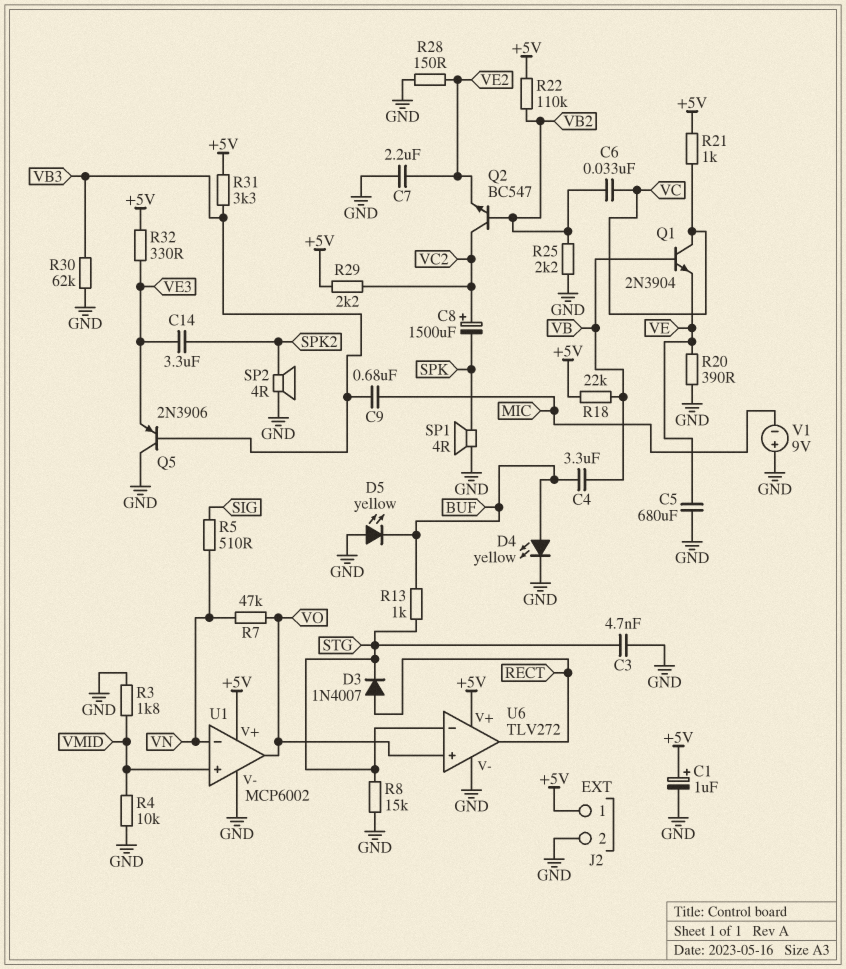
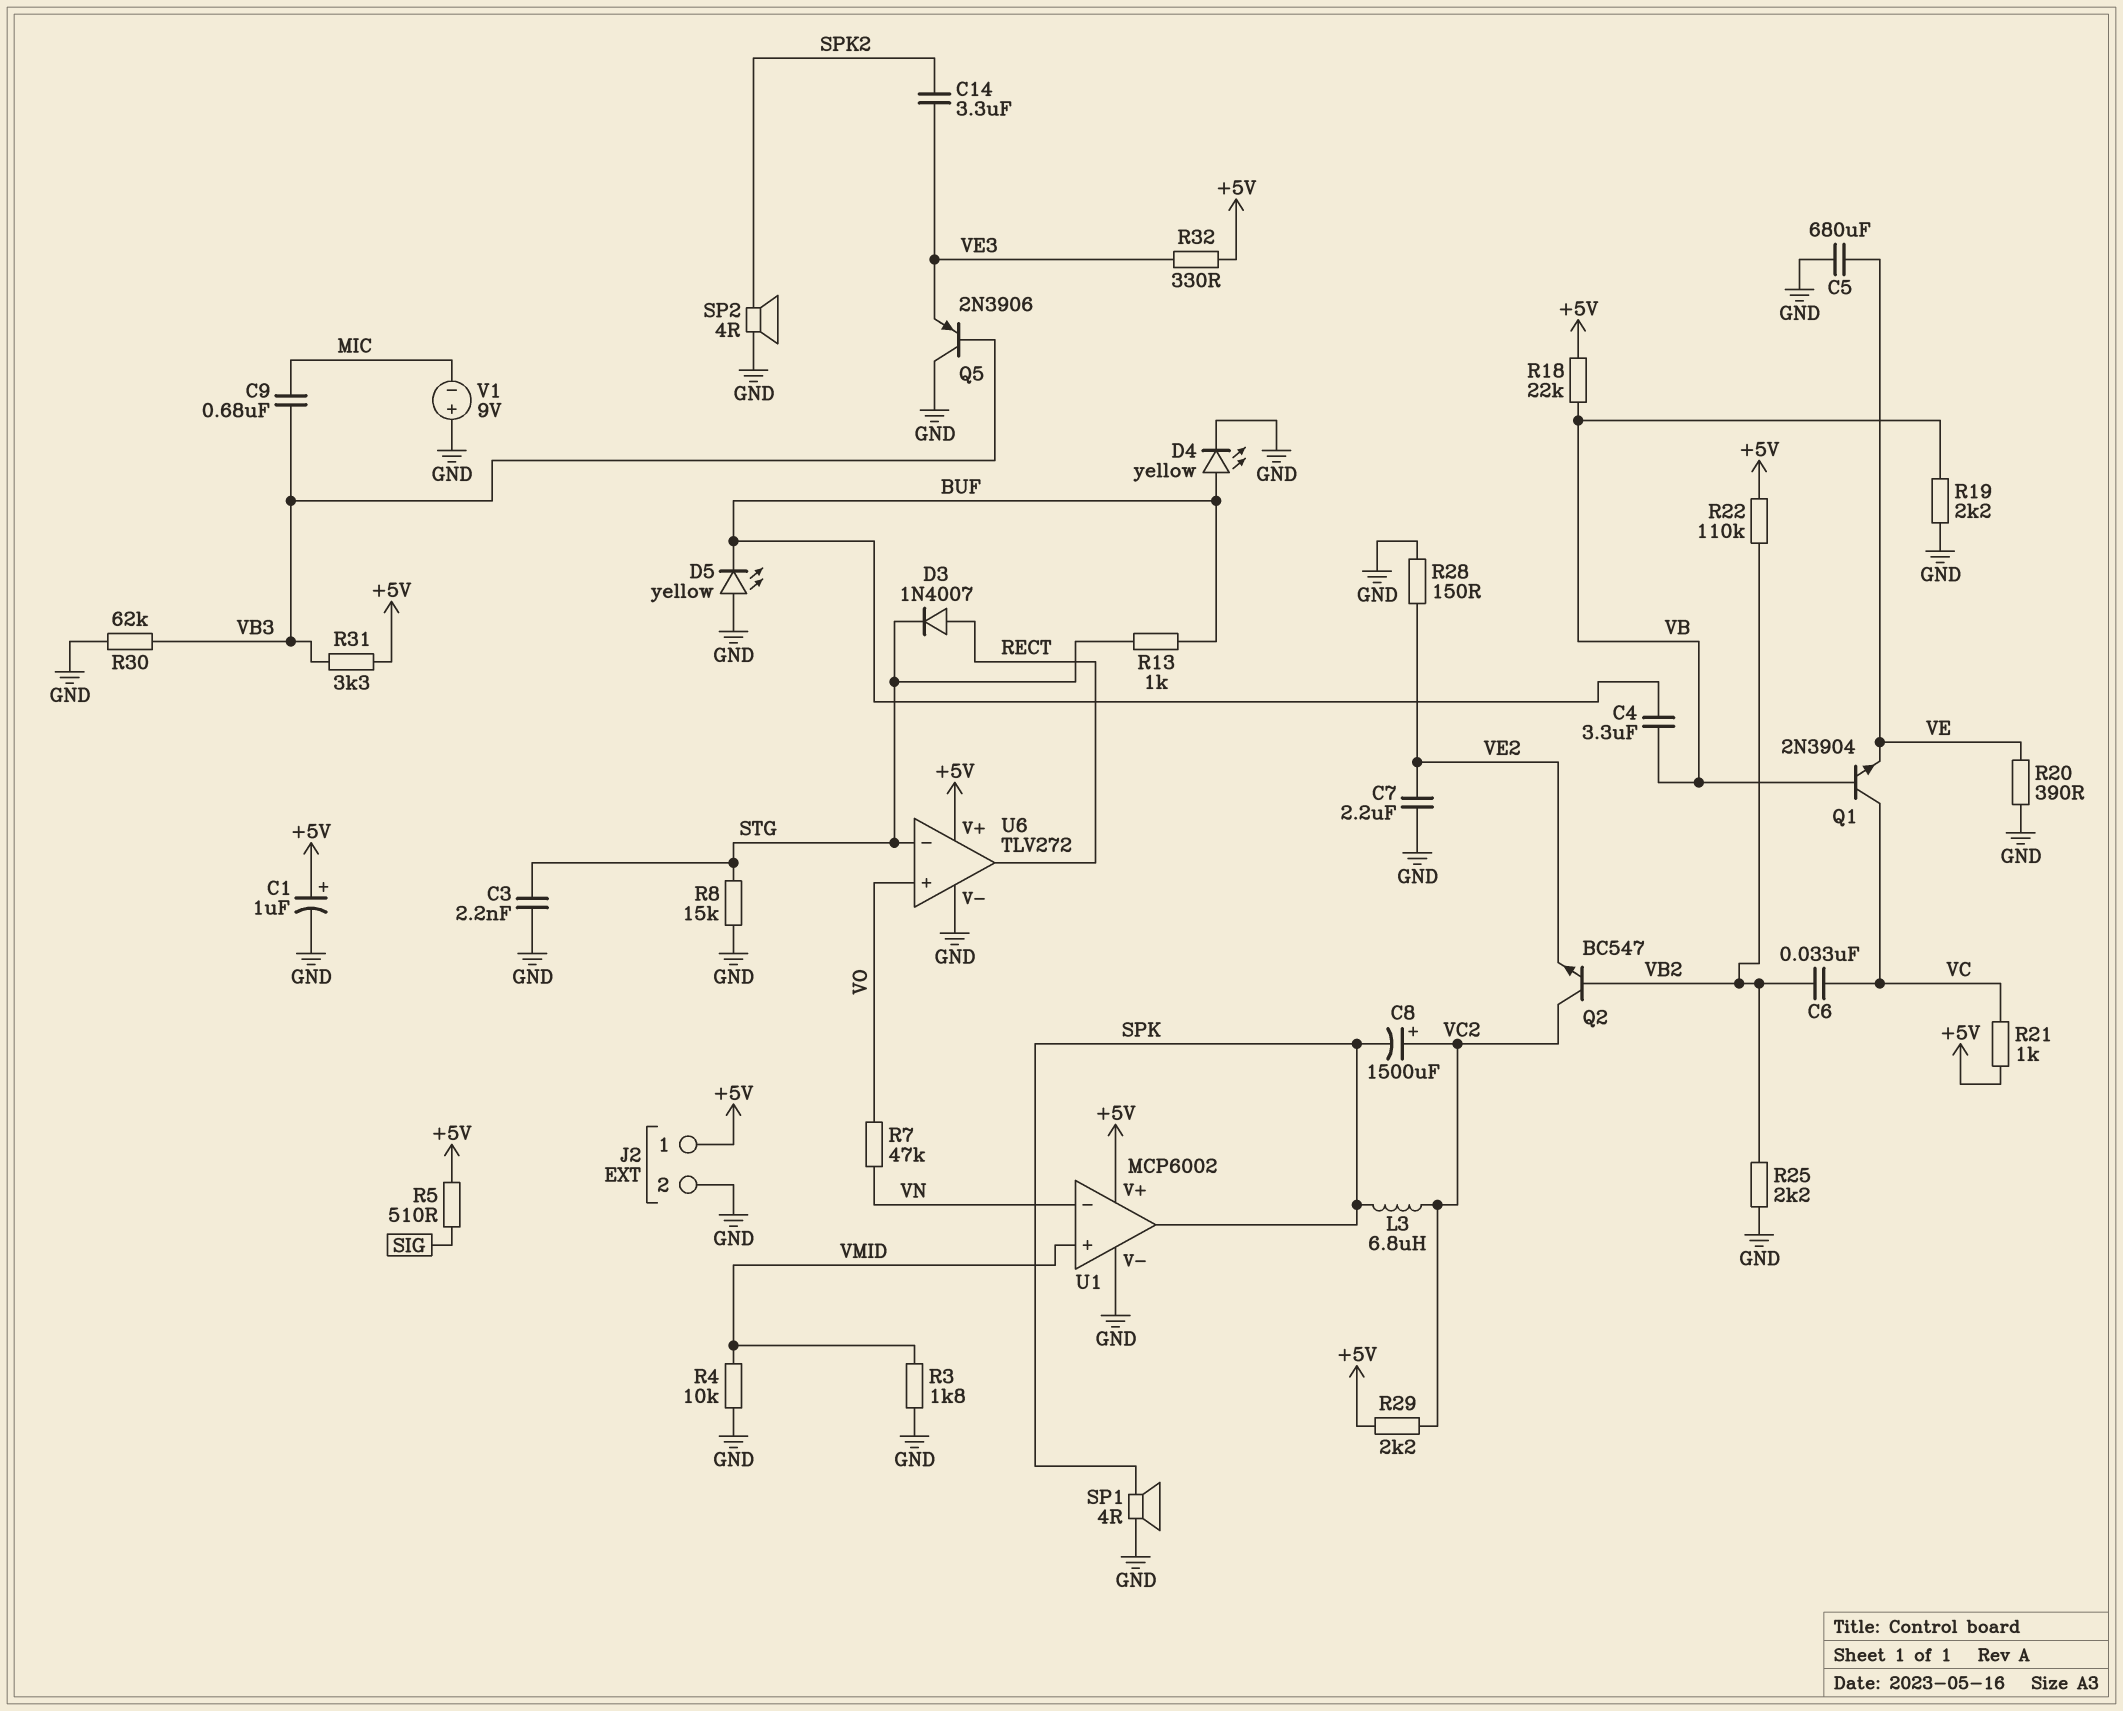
C3: 4.7nF (GND, STG) -> 2.2nF (GND, STG)
L3: none -> 6.8uH (SPK, VC2)
R5: 510 (SIG, VN) -> 510 (+5V, SIG)
R19: none -> 2.2k (GND, VB)
U1 pin out: VO -> SPK

